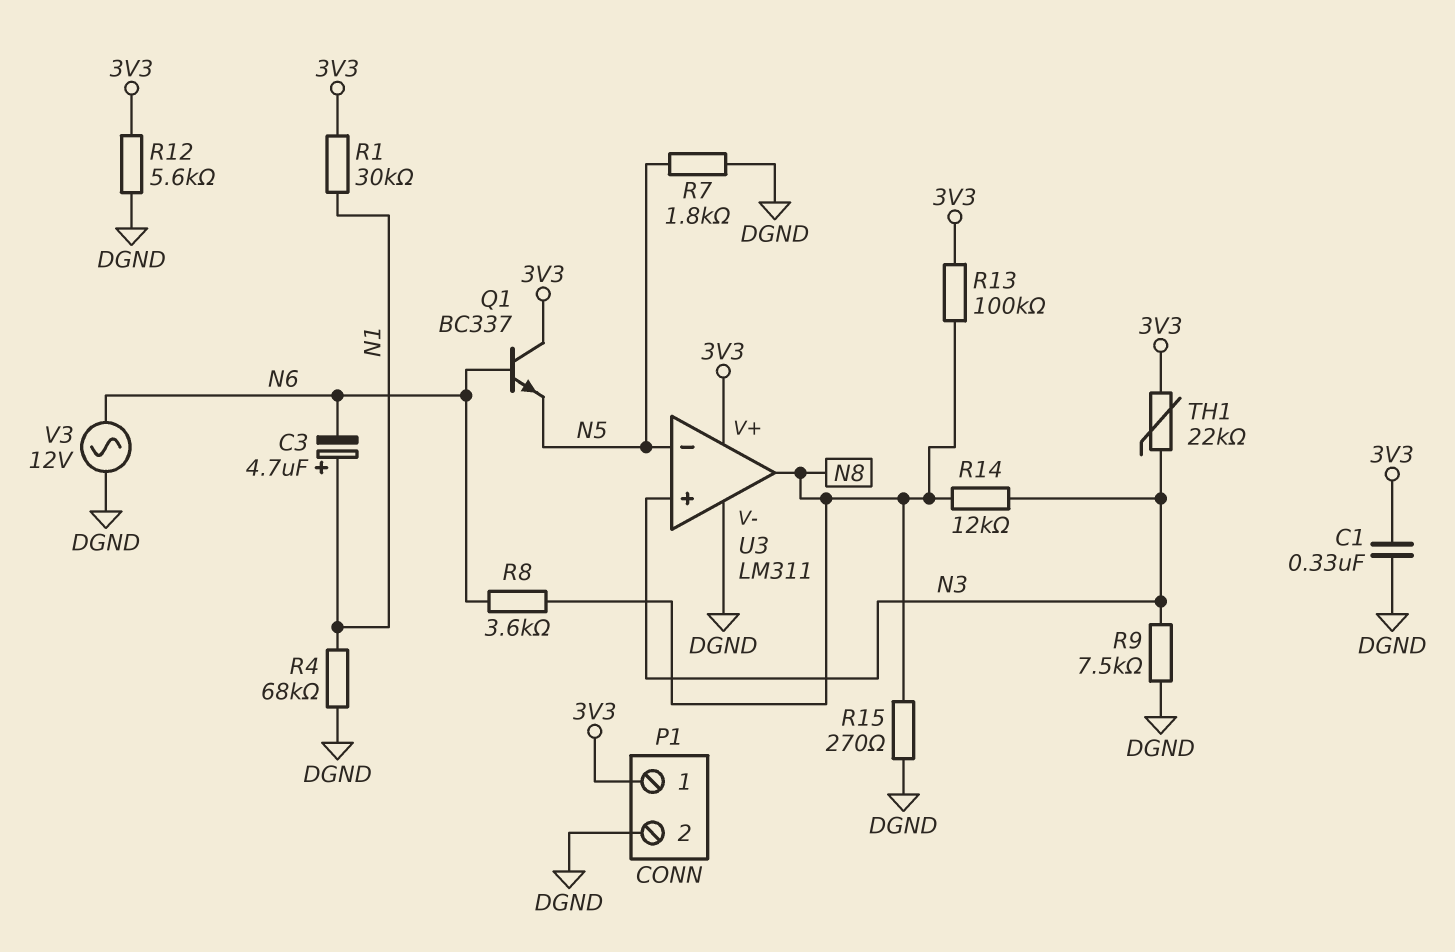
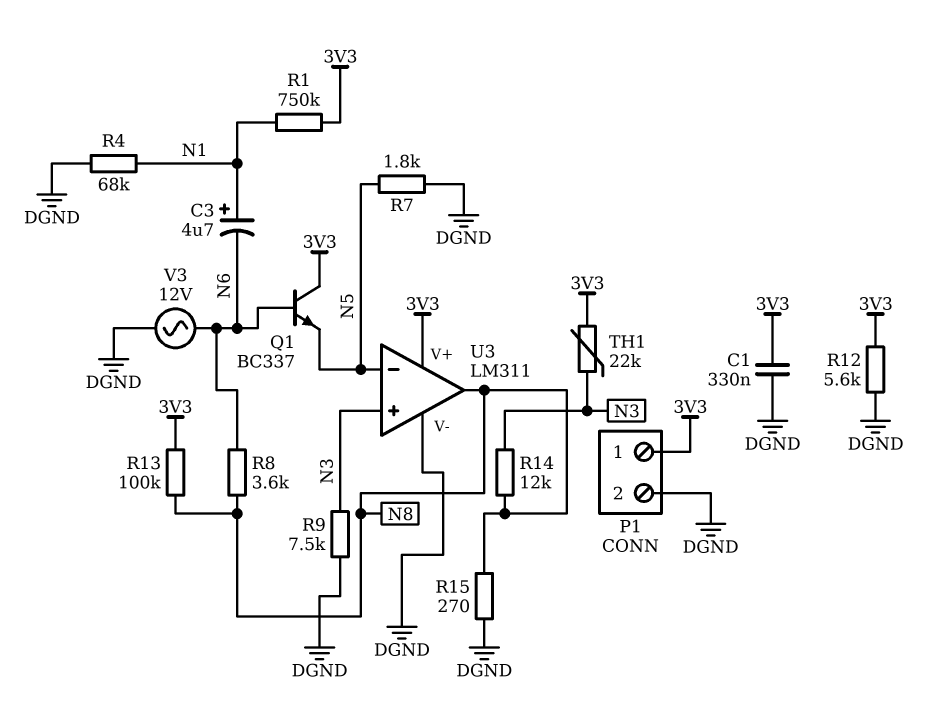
R1: 30k (3V3, N1) -> 750k (3V3, N1)

